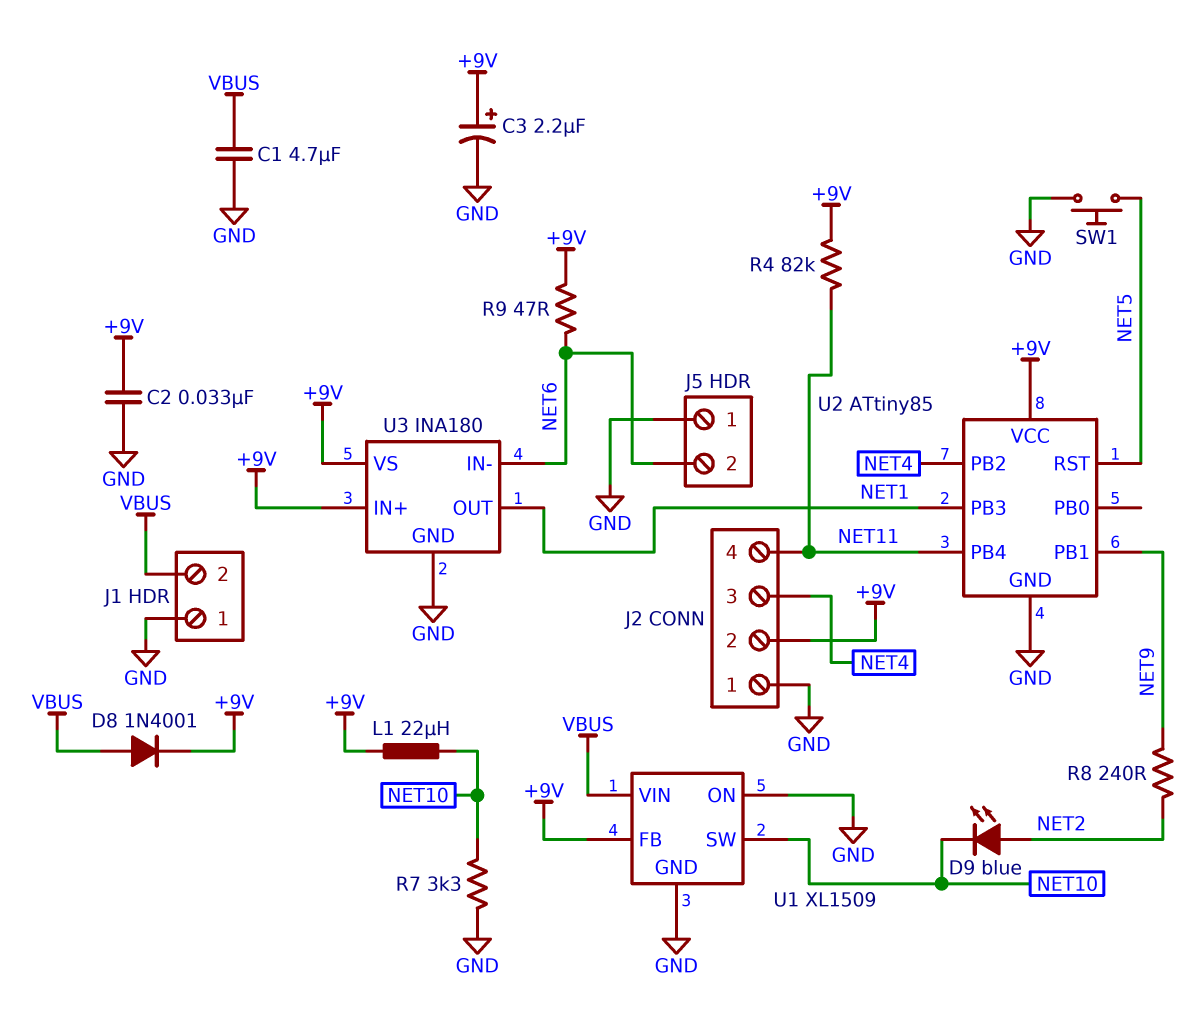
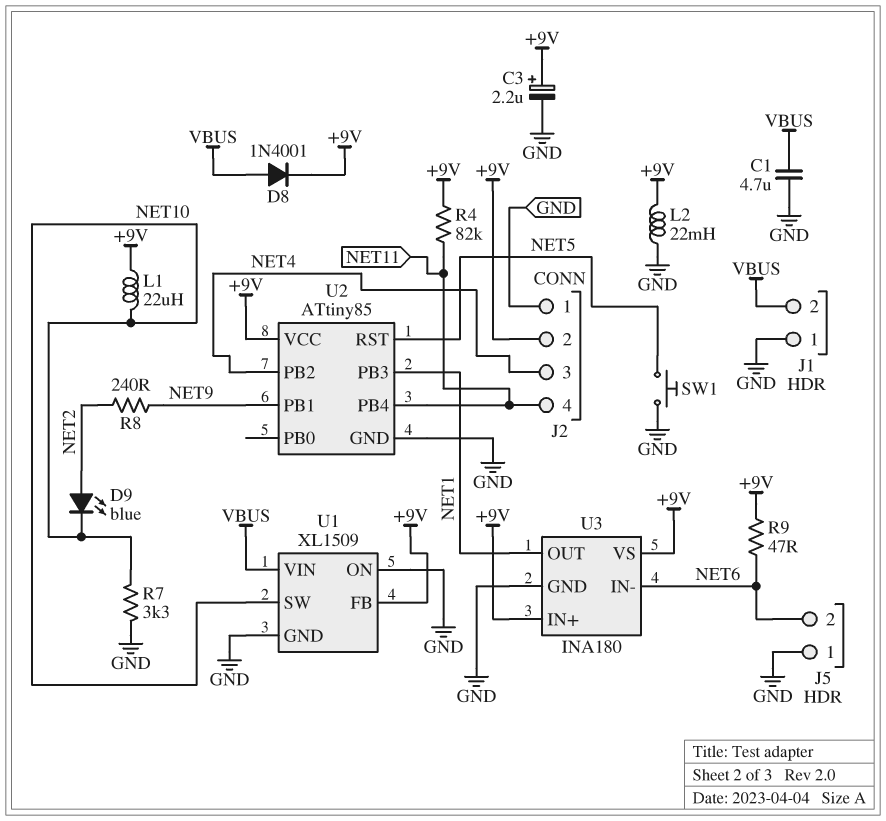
C2: 33nF (+9V, GND) -> none
L2: none -> 22mH (+9V, GND)

